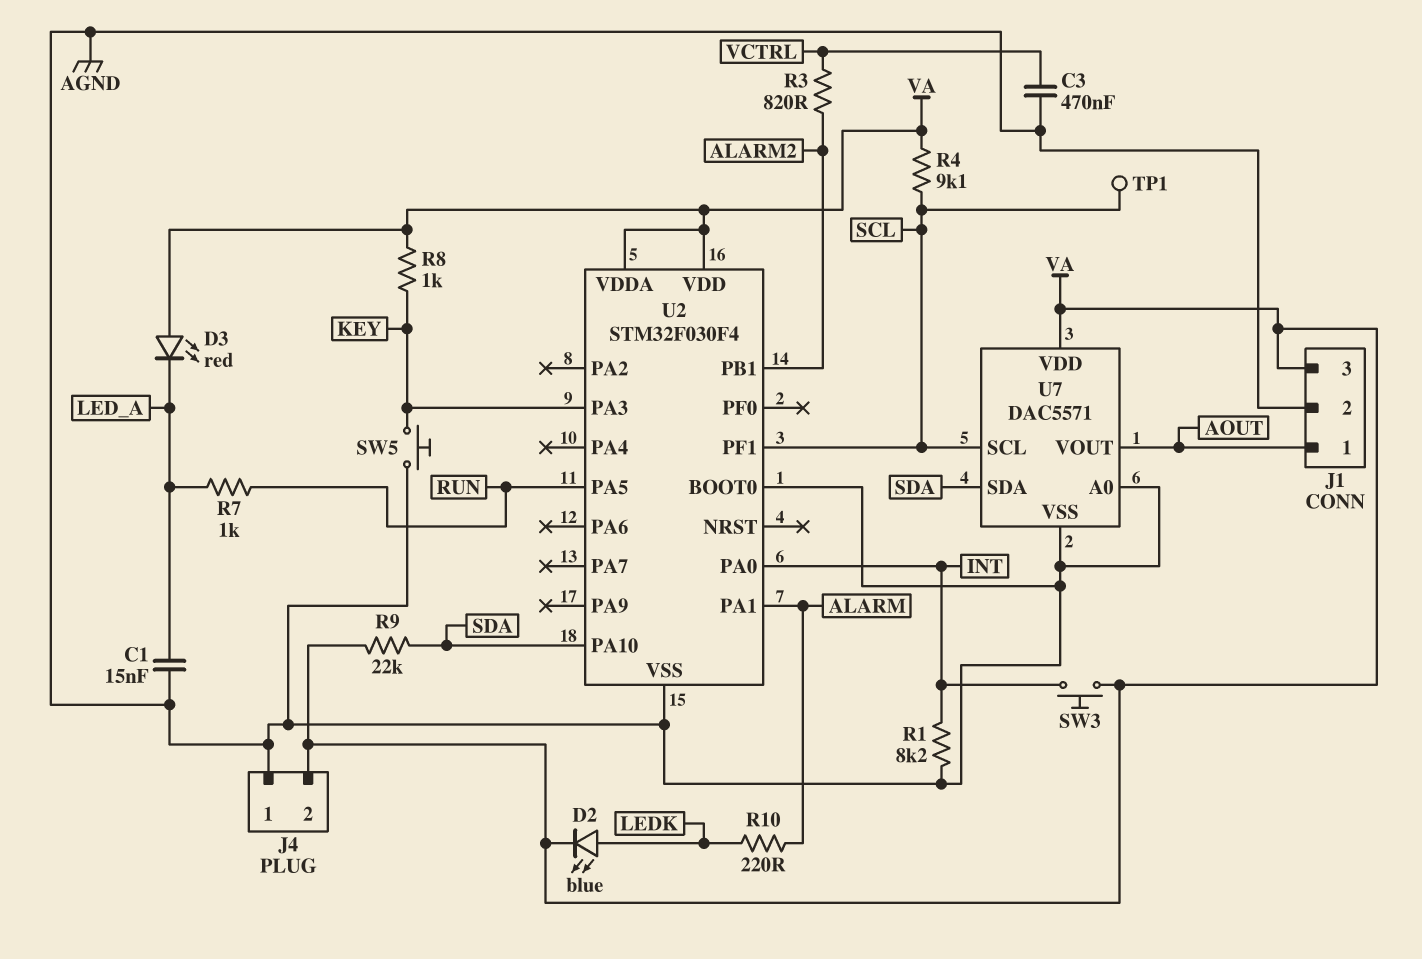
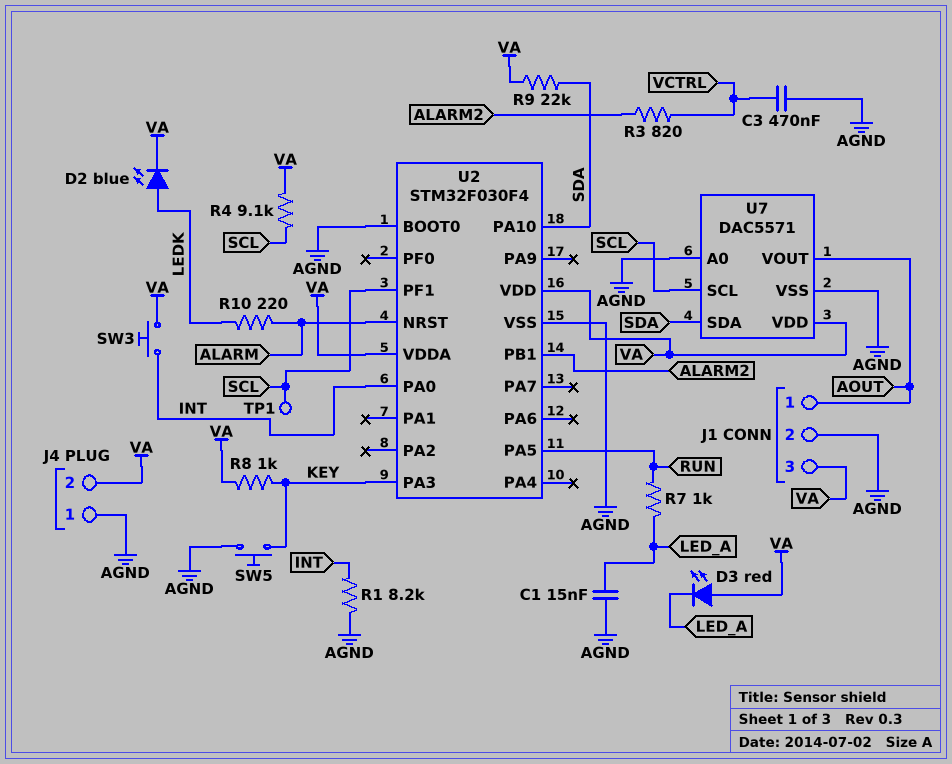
U2 pin NRST: none -> ALARM
U2 pin PA1: ALARM -> none

